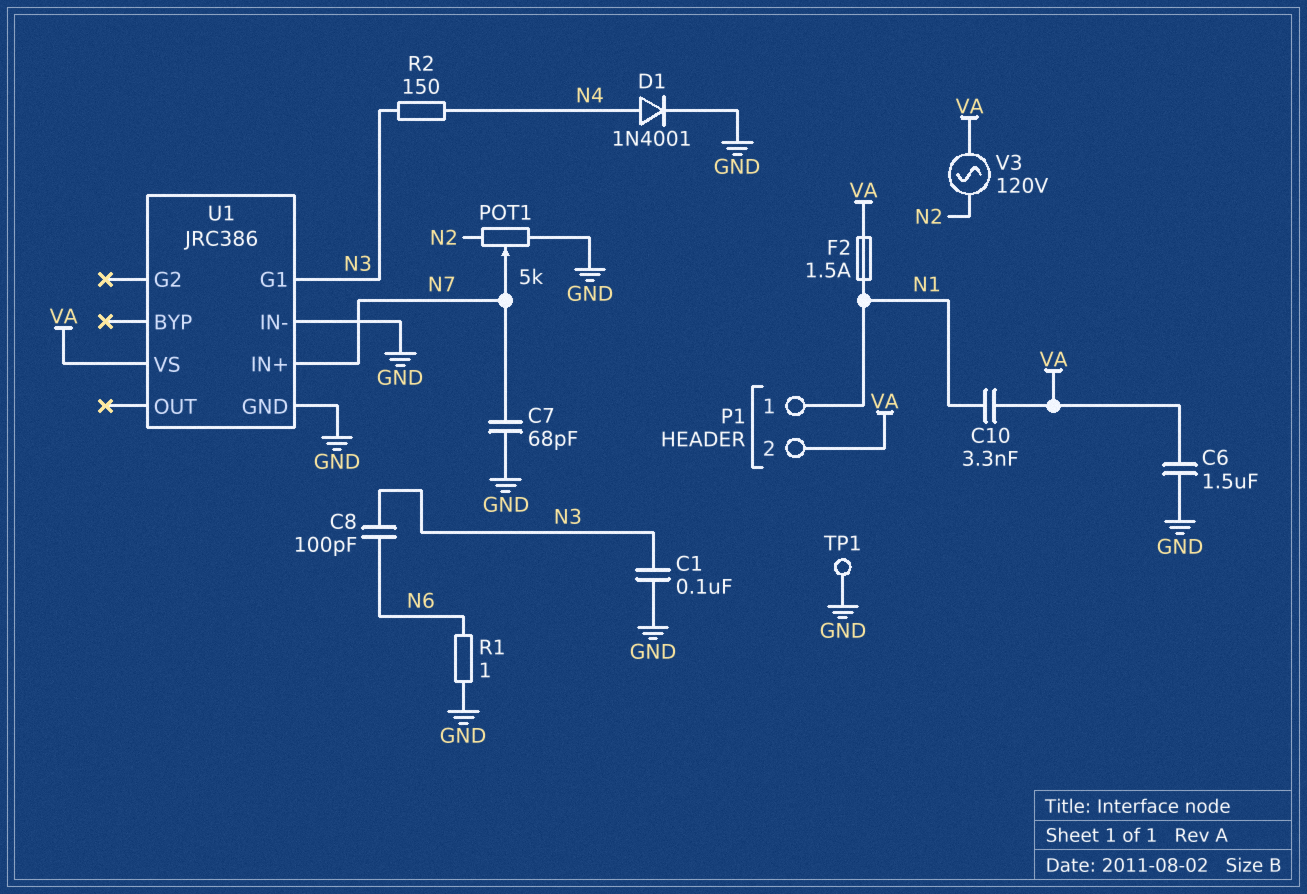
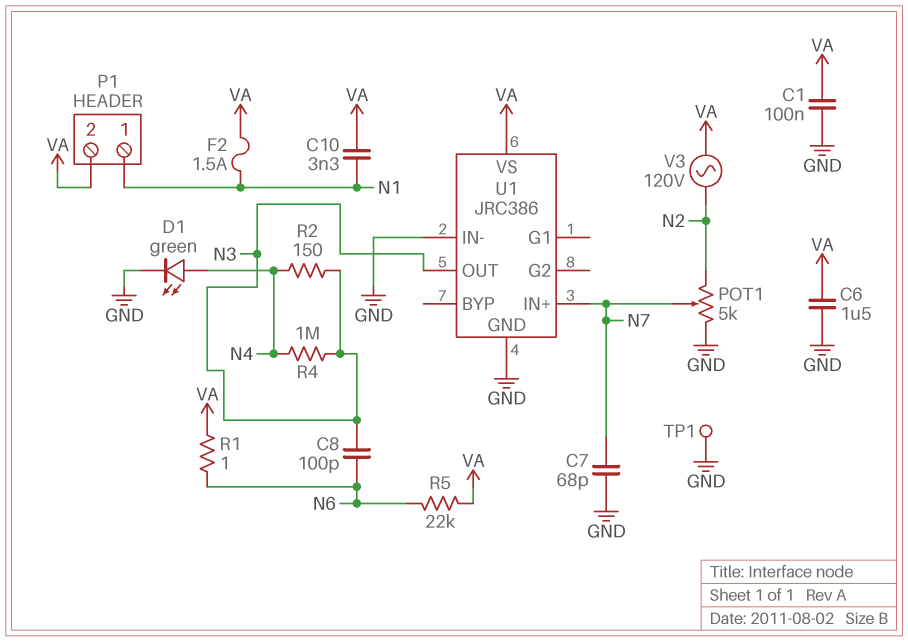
C1: 100nF (GND, N3) -> 100nF (GND, VA)
D1: diode 1N4001 (A N4, K GND) -> LED green (A N4, K GND)
R1: 1 (GND, N6) -> 1 (N6, VA)
R4: none -> 1M (N3, N4)
R5: none -> 22k (N6, VA)
U1 pin G1: N3 -> none
U1 pin OUT: none -> N3

